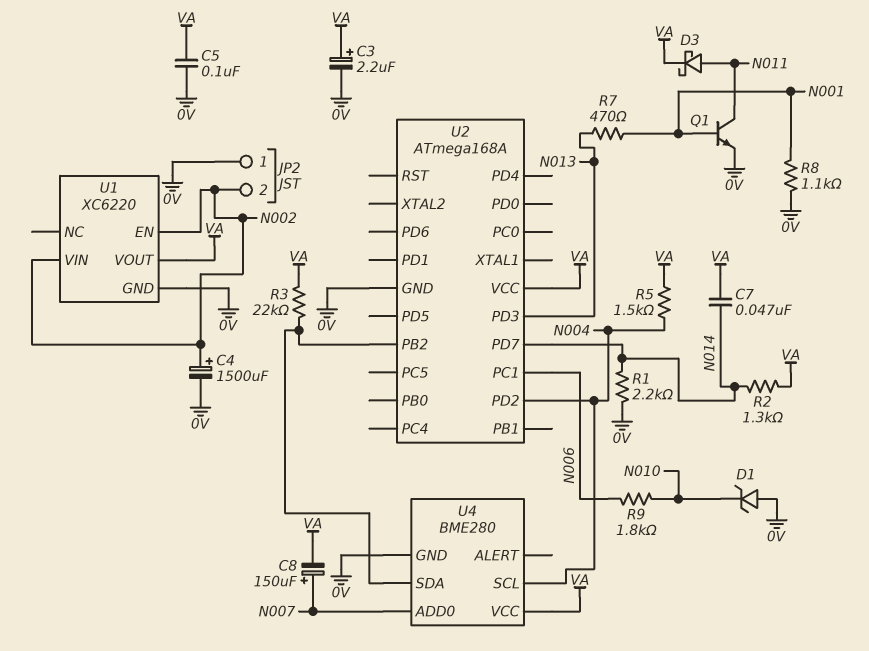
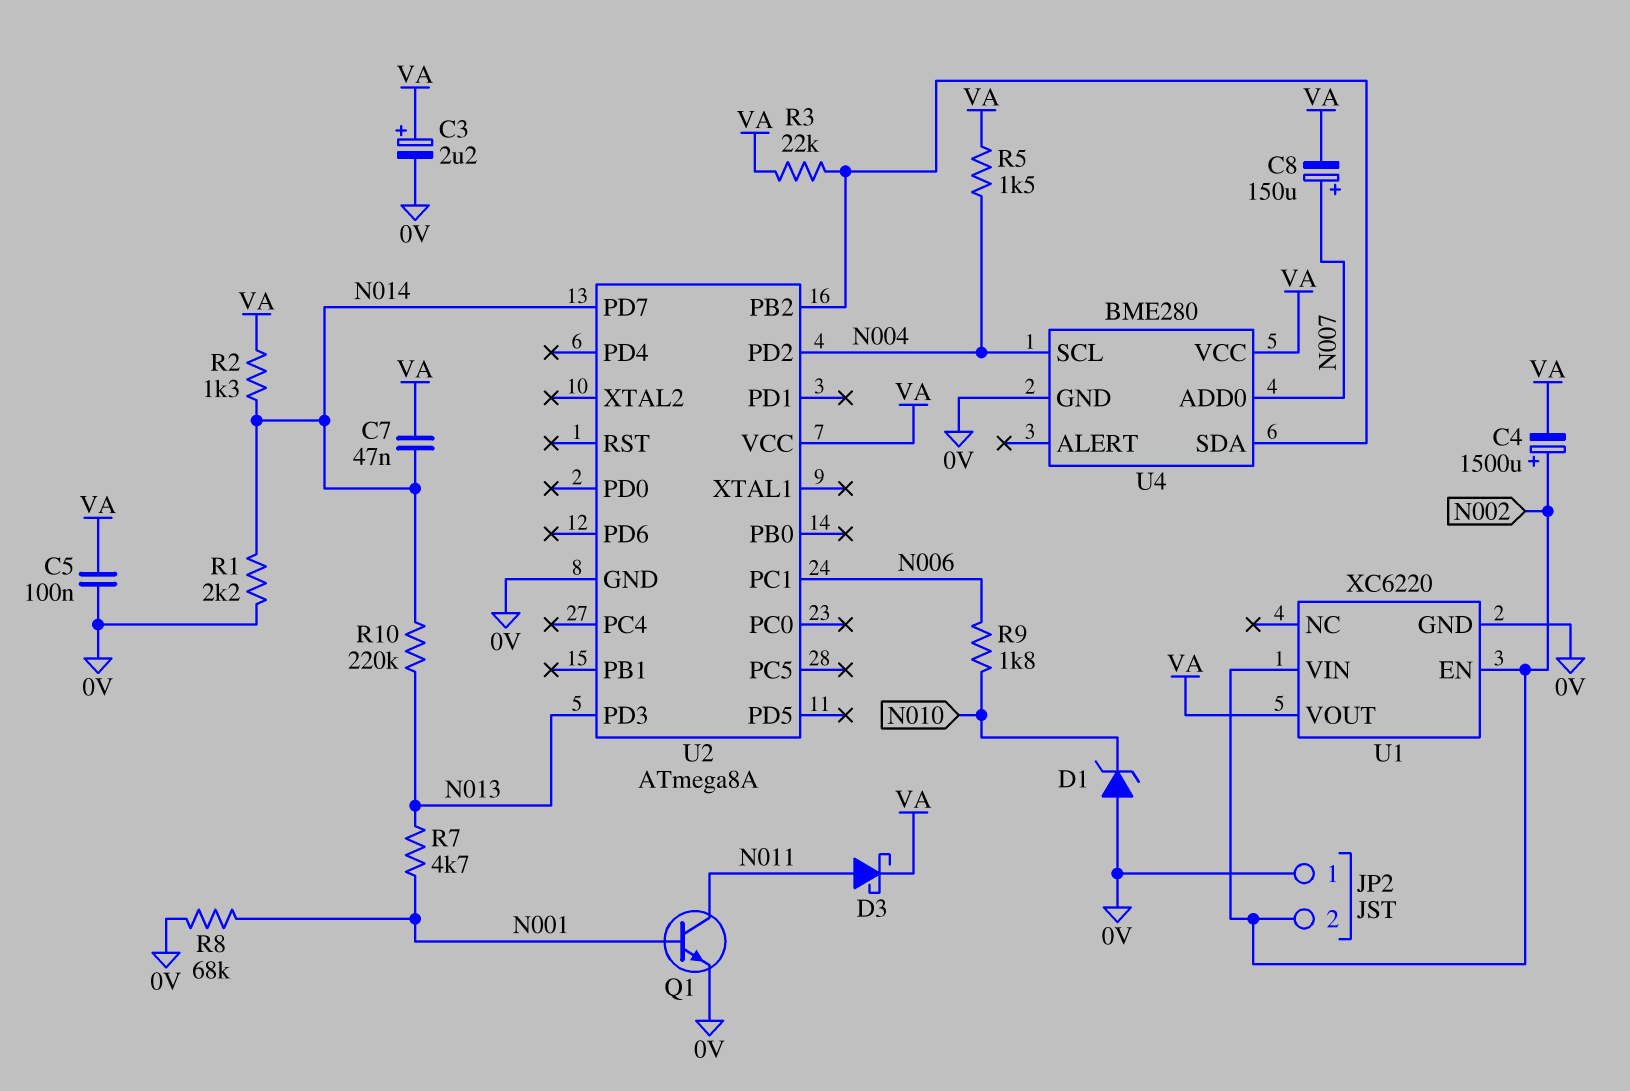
C4: 1500uF (plus N002, minus 0V) -> 1500uF (plus N002, minus VA)
R7: 470 (N001, N013) -> 4.7k (N001, N013)
R8: 1.1k (0V, N001) -> 68k (0V, N001)
R10: none -> 220k (N013, N014)
U2: ATmega168A -> ATmega8A

